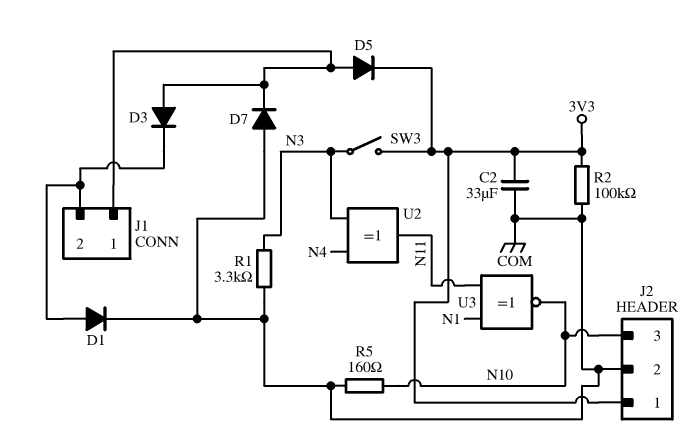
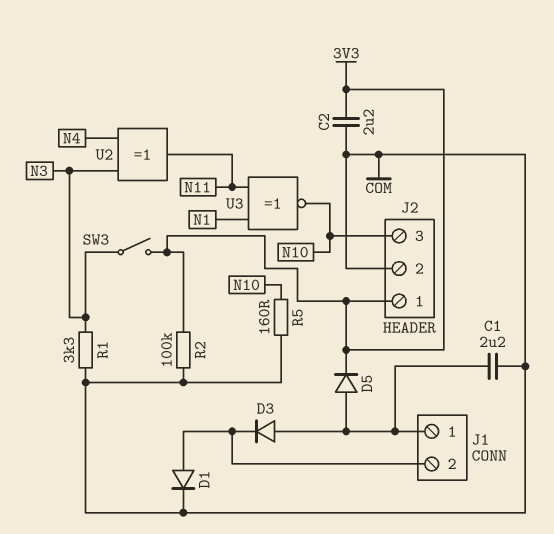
C1: none -> 2.2uF (COM, J1/1)
C2: 33uF (3V3, COM) -> 2.2uF (3V3, COM)
D7: diode (A COM, K J1/1) -> none

